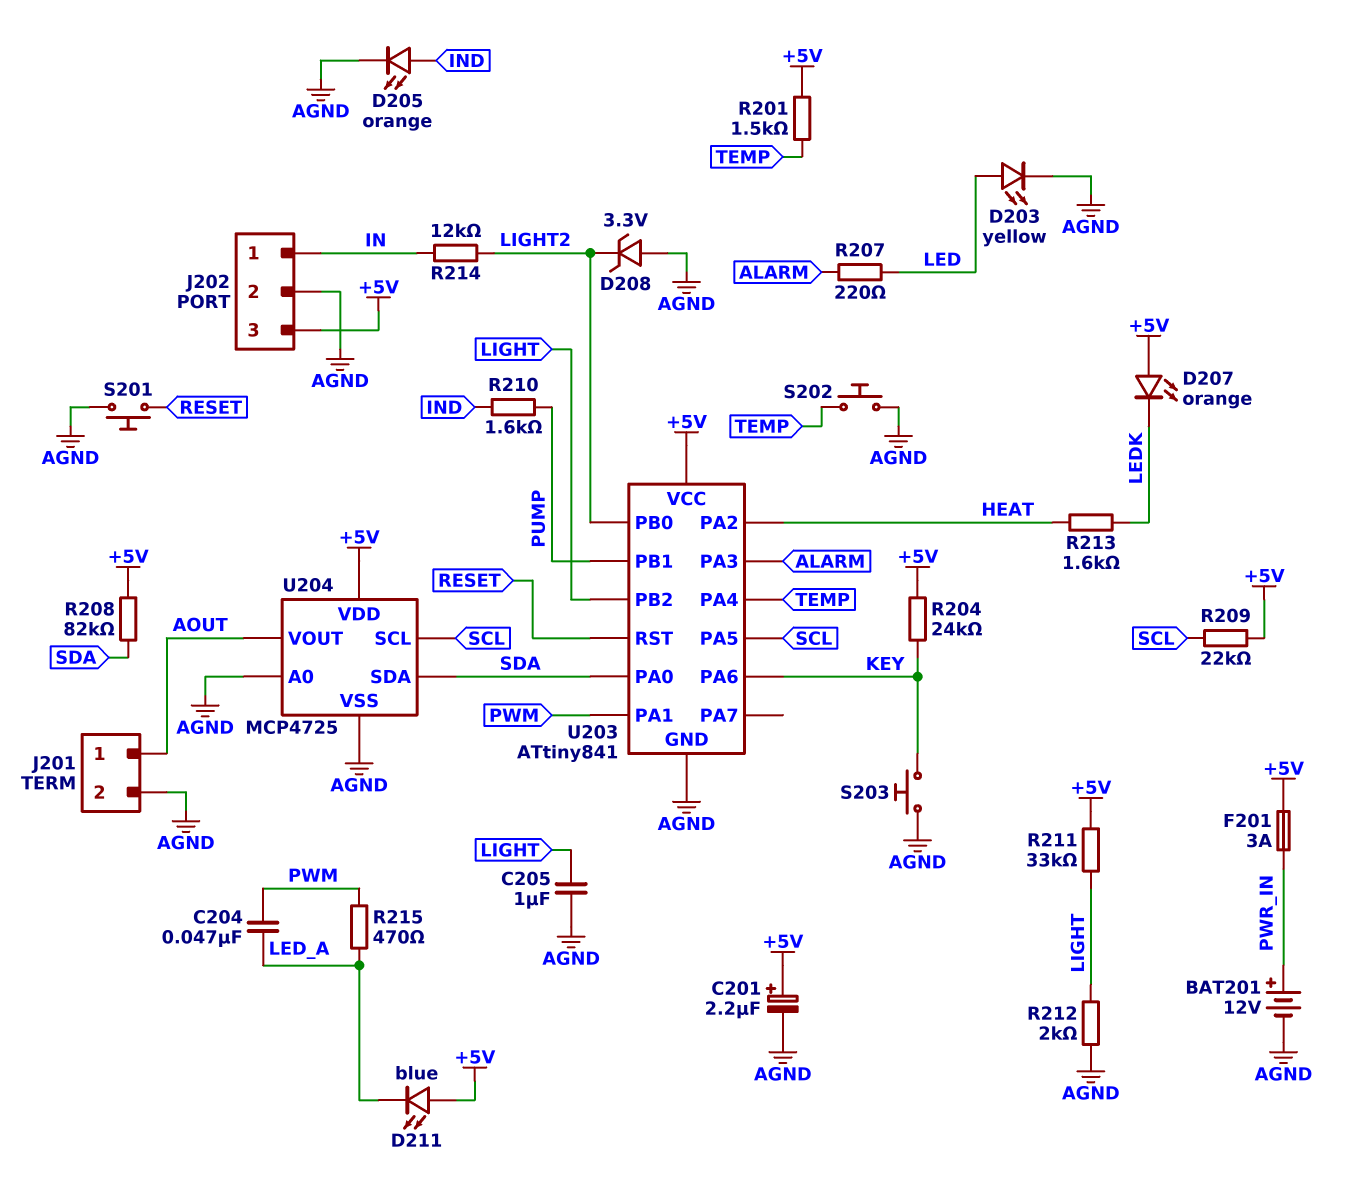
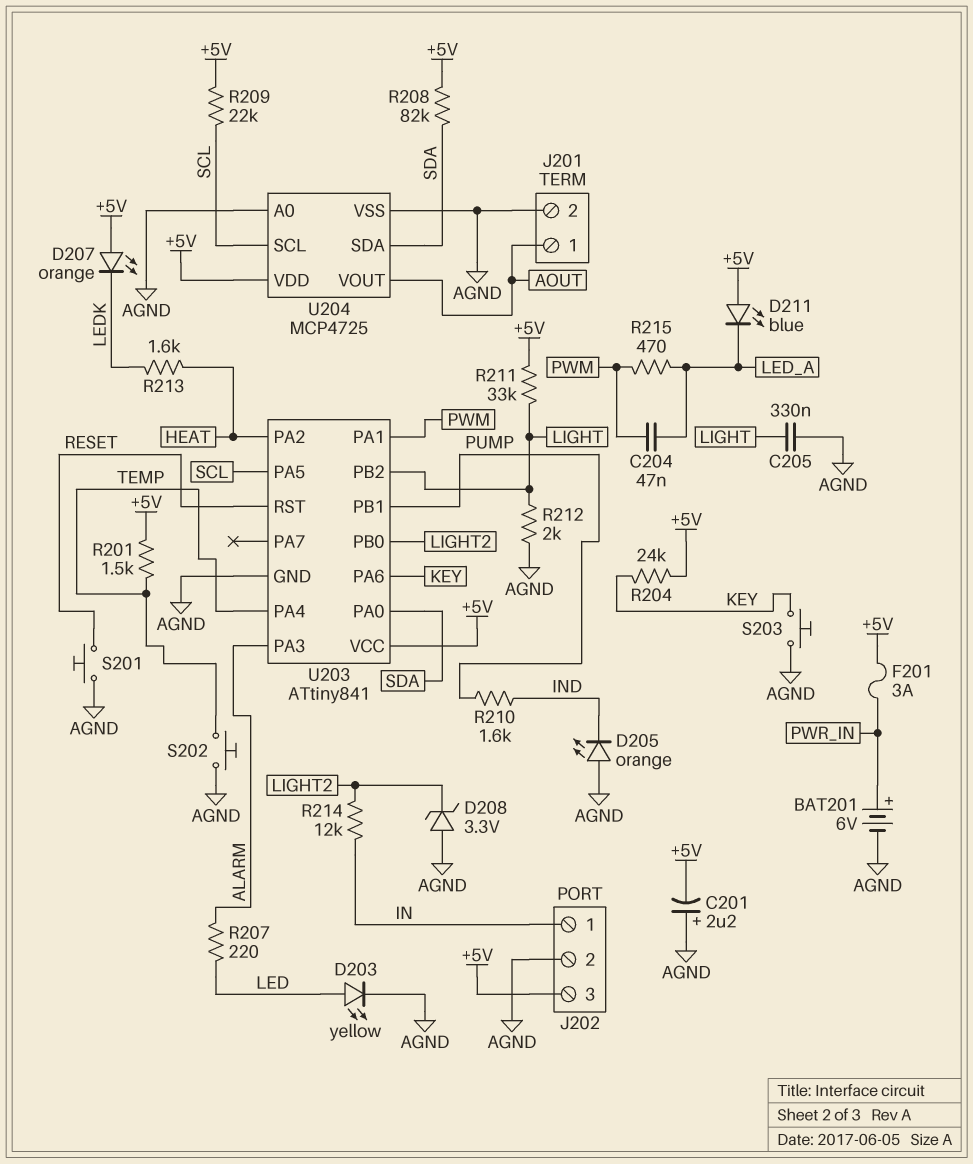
BAT201: 12V (plus PWR_IN, minus AGND) -> 6V (plus PWR_IN, minus AGND)
C201: 2.2uF (plus +5V, minus AGND) -> 2.2uF (plus AGND, minus +5V)
C205: 1uF (AGND, LIGHT) -> 330nF (AGND, LIGHT)
D205: LED orange (A IND, K AGND) -> LED orange (A AGND, K IND)

